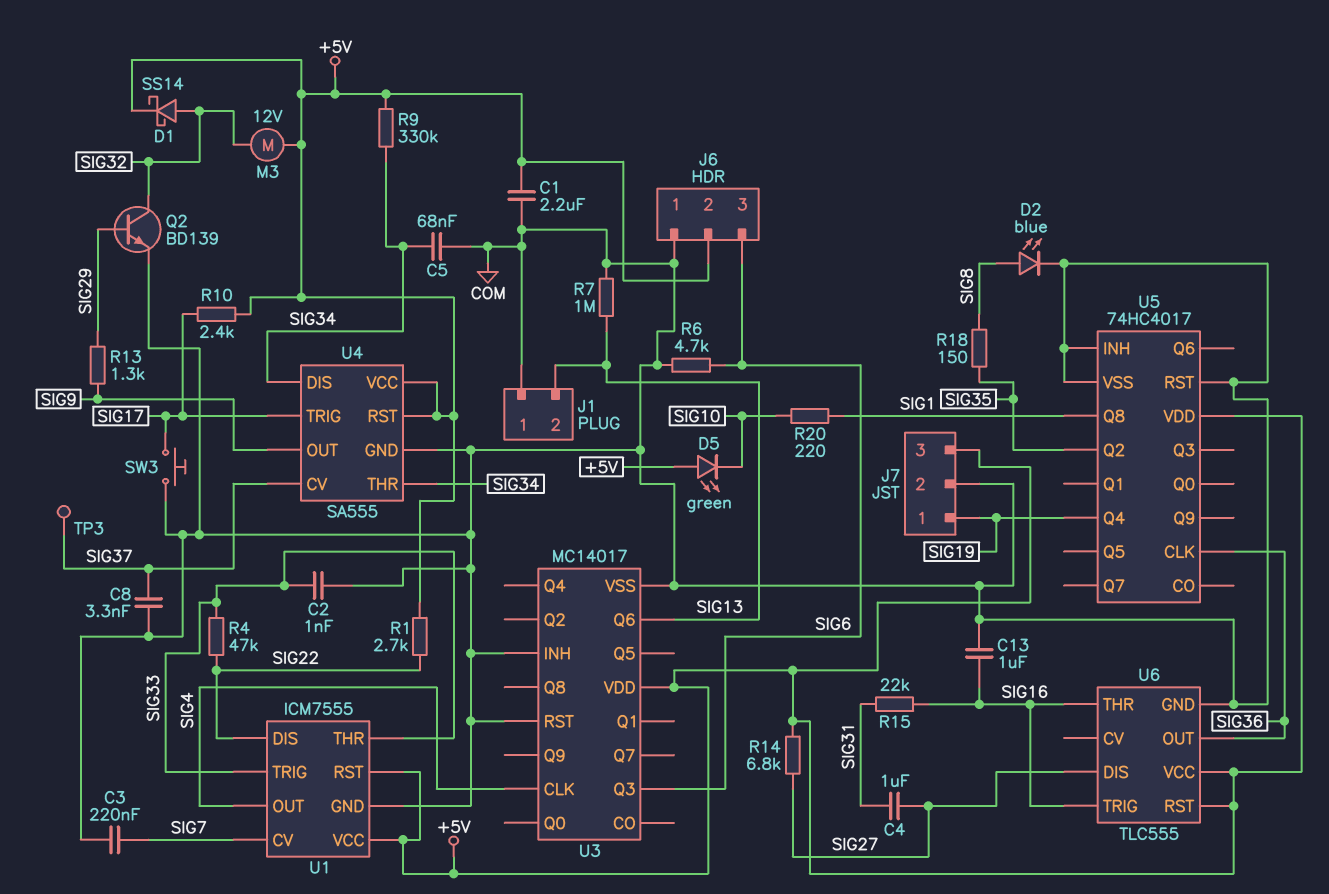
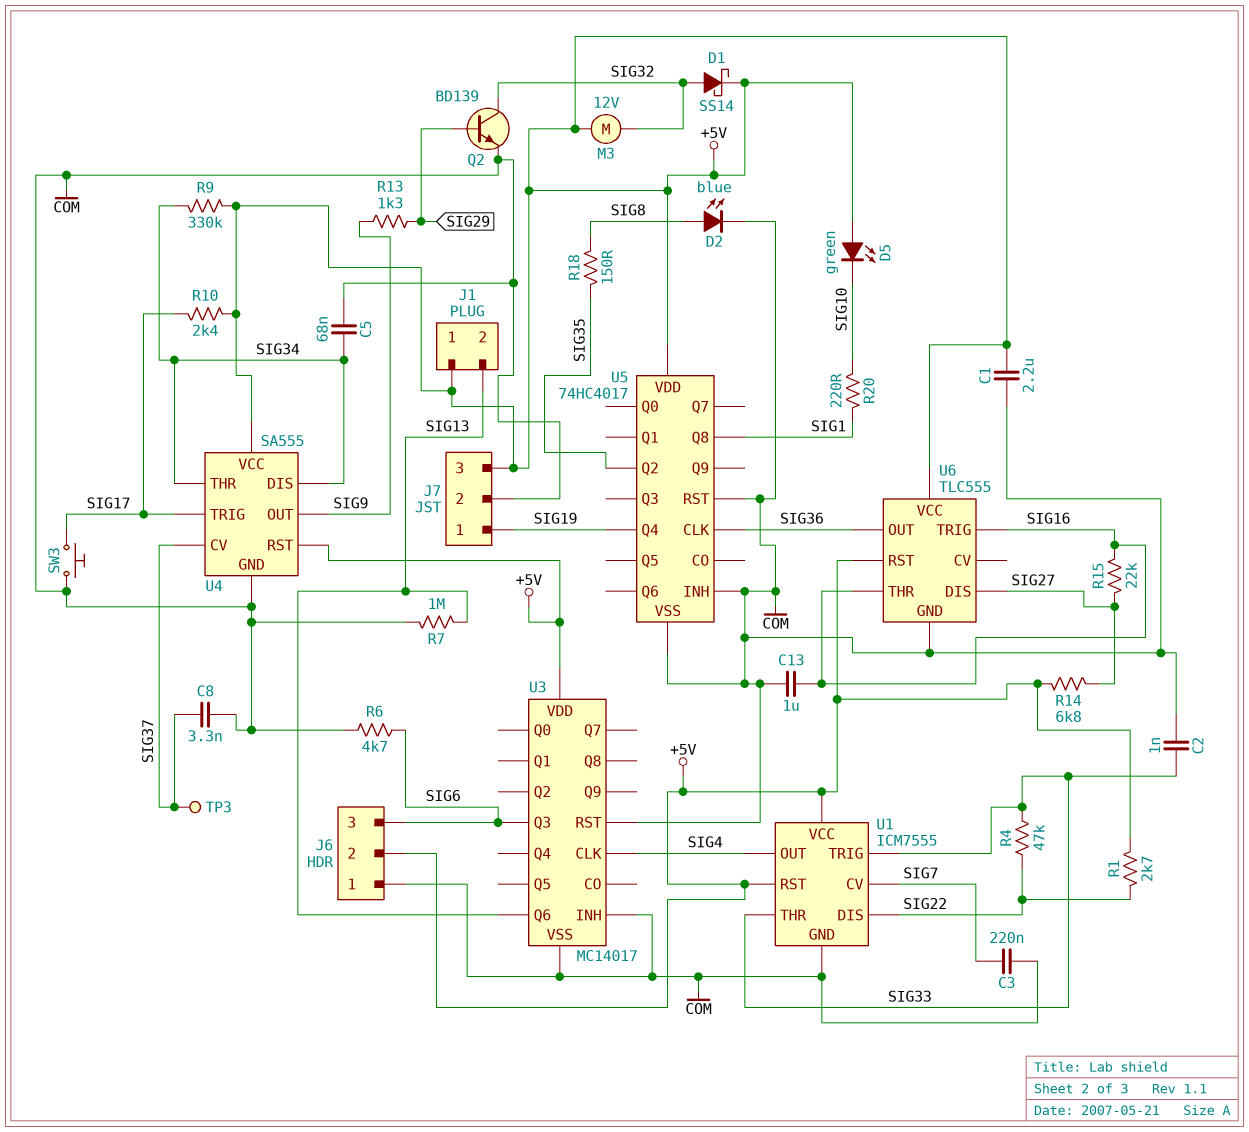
C4: 1uF (SIG27, SIG31) -> none
J1 pin 1: COM -> +5V
R15: 22k (SIG16, SIG31) -> 22k (SIG16, SIG27)

